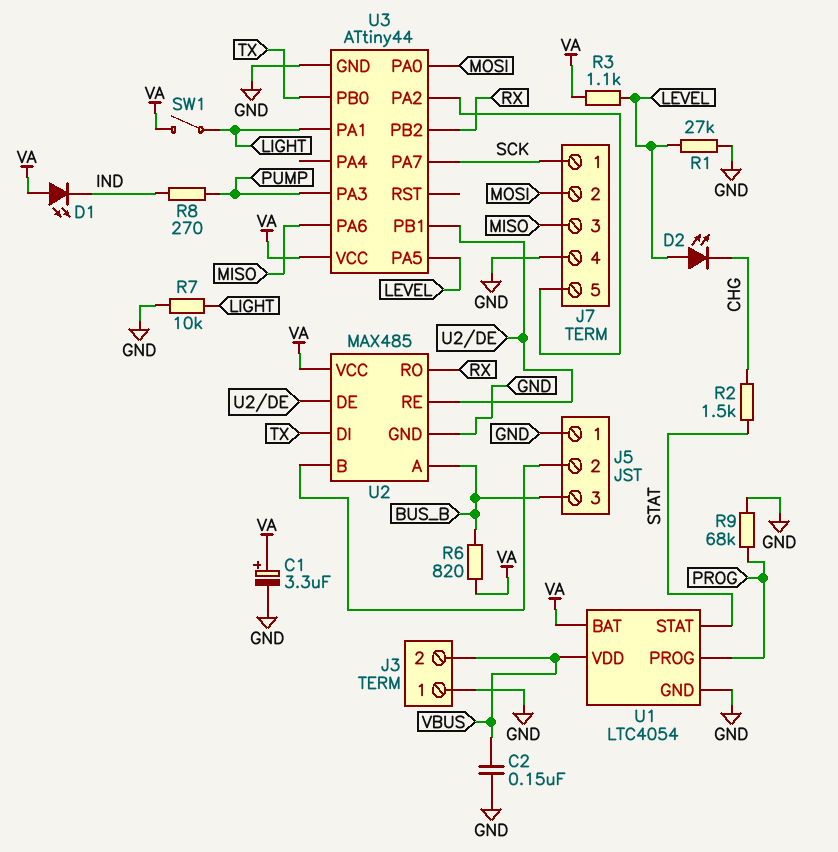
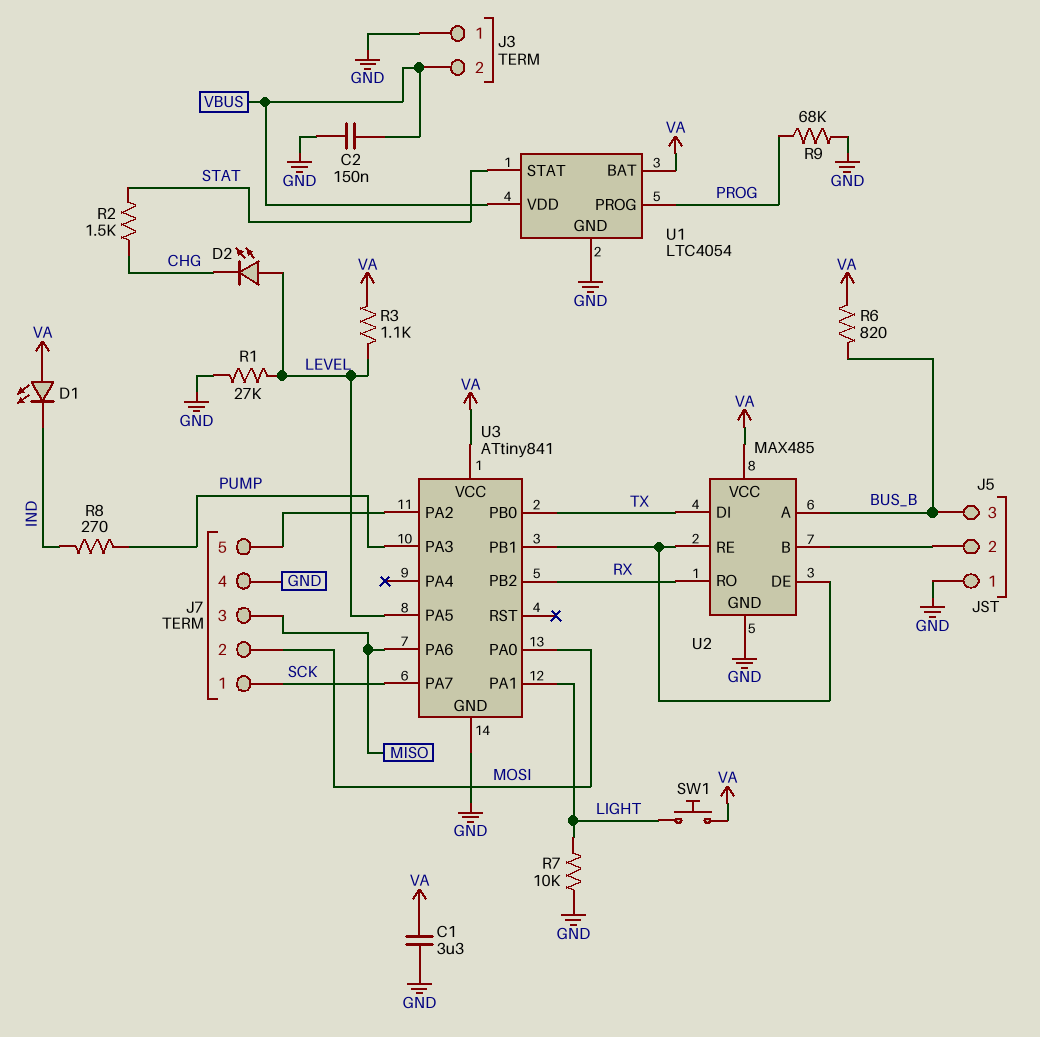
C1: 3.3uF (plus VA, minus GND) -> 3.3uF (GND, VA)
SW1: switch (LIGHT, VA) -> button (LIGHT, VA)
U3: ATtiny44 -> ATtiny841

